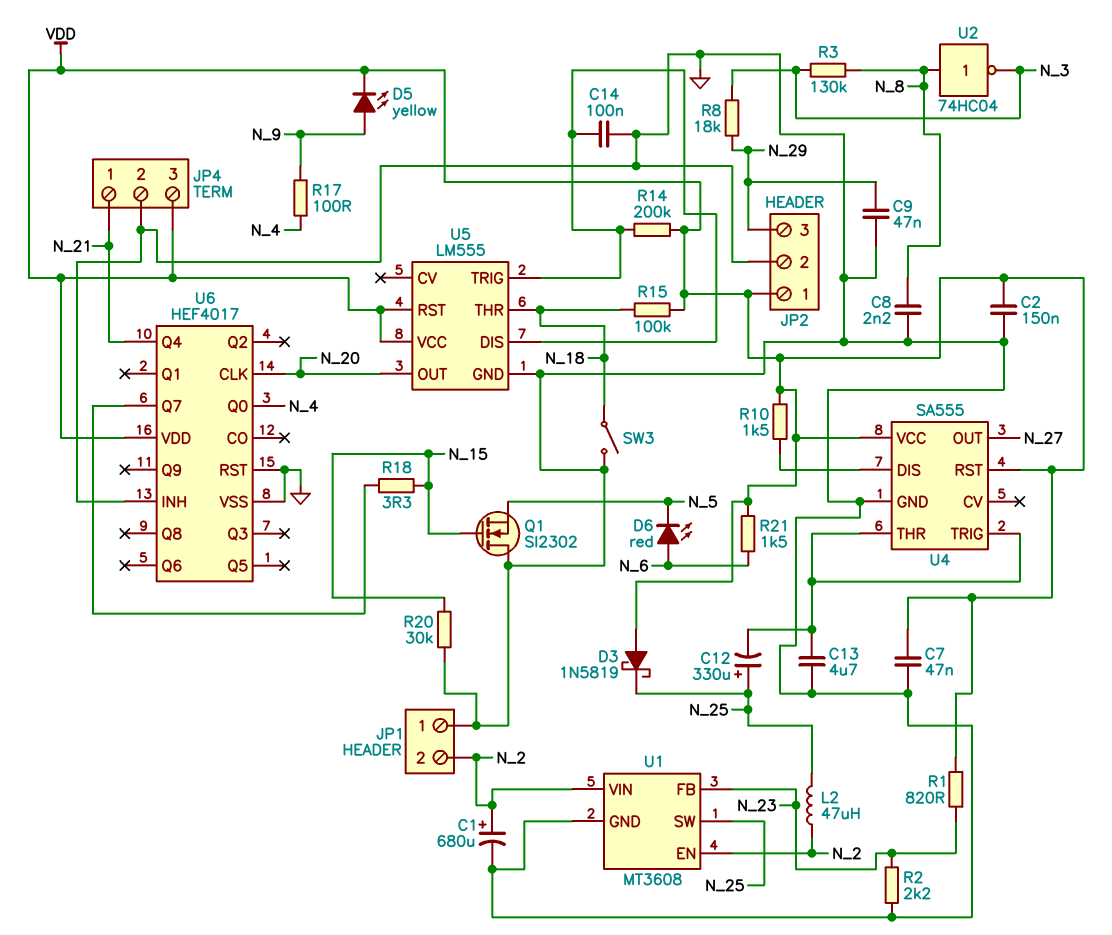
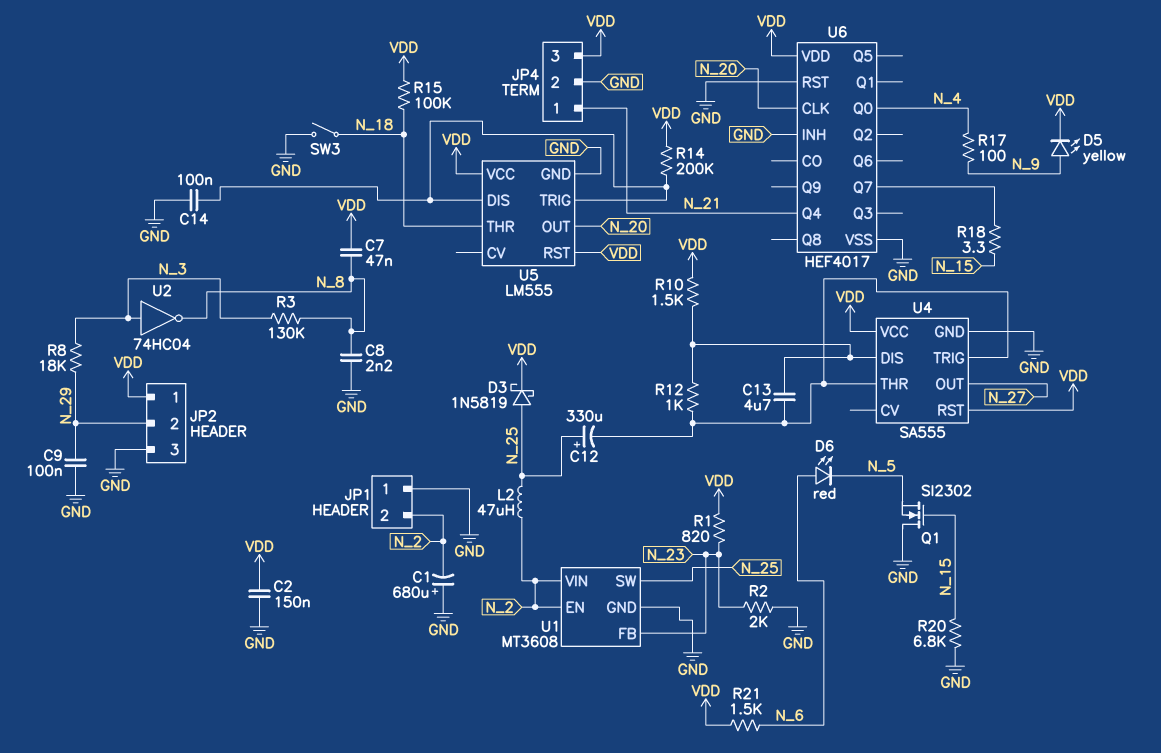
C1: 680uF (plus N_2, minus GND) -> 680uF (plus GND, minus N_2)
C7: 47nF (GND, VDD) -> 47nF (N_8, VDD)
C9: 47nF (GND, N_29) -> 100nF (GND, N_29)
C13: 4.7uF (GND, U4/THR) -> 4.7uF (U4/DIS, U4/THR)
D3: schottky 1N5819 (A VDD, K N_25) -> schottky 1N5819 (A N_25, K VDD)
JP2 pin 2: GND -> N_29
JP2 pin 3: N_29 -> GND
R2: 2.2k (GND, N_23) -> 2k (GND, N_23)
R12: none -> 1k (U4/DIS, U4/THR)
R20: 30k (GND, N_15) -> 6.8k (GND, N_15)
U2: NOT 74HC04 (in N_8, out N_3) -> NOT 74HC04 (in N_3, out N_8)

